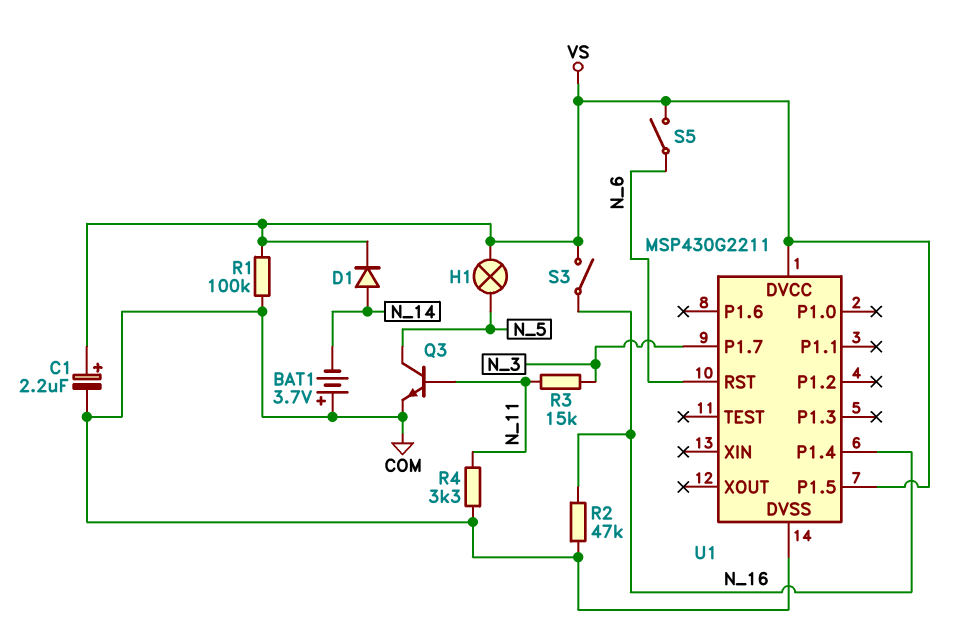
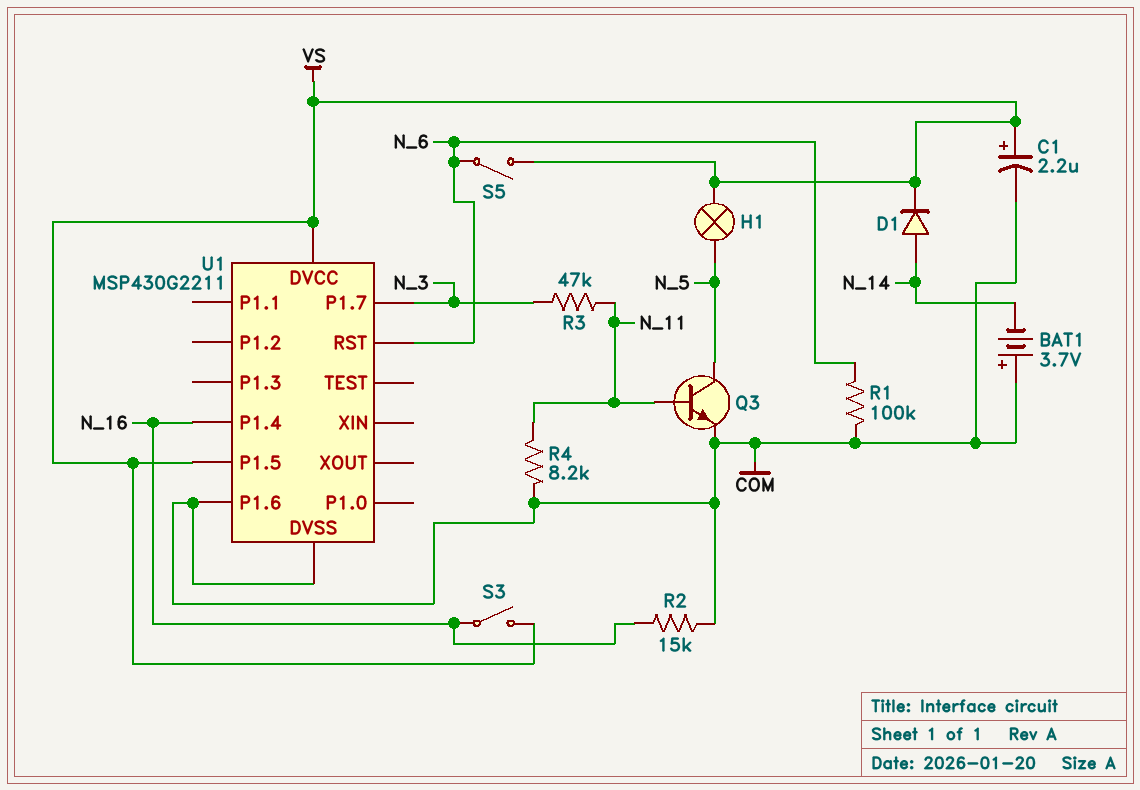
R1: 100k (COM, VS) -> 100k (COM, N_6)
R2: 47k (COM, N_16) -> 15k (COM, N_16)
R3: 15k (N_3, N_11) -> 47k (N_3, N_11)
R4: 3.3k (COM, N_11) -> 8.2k (COM, N_11)
U1 pin P1.6: none -> COM

